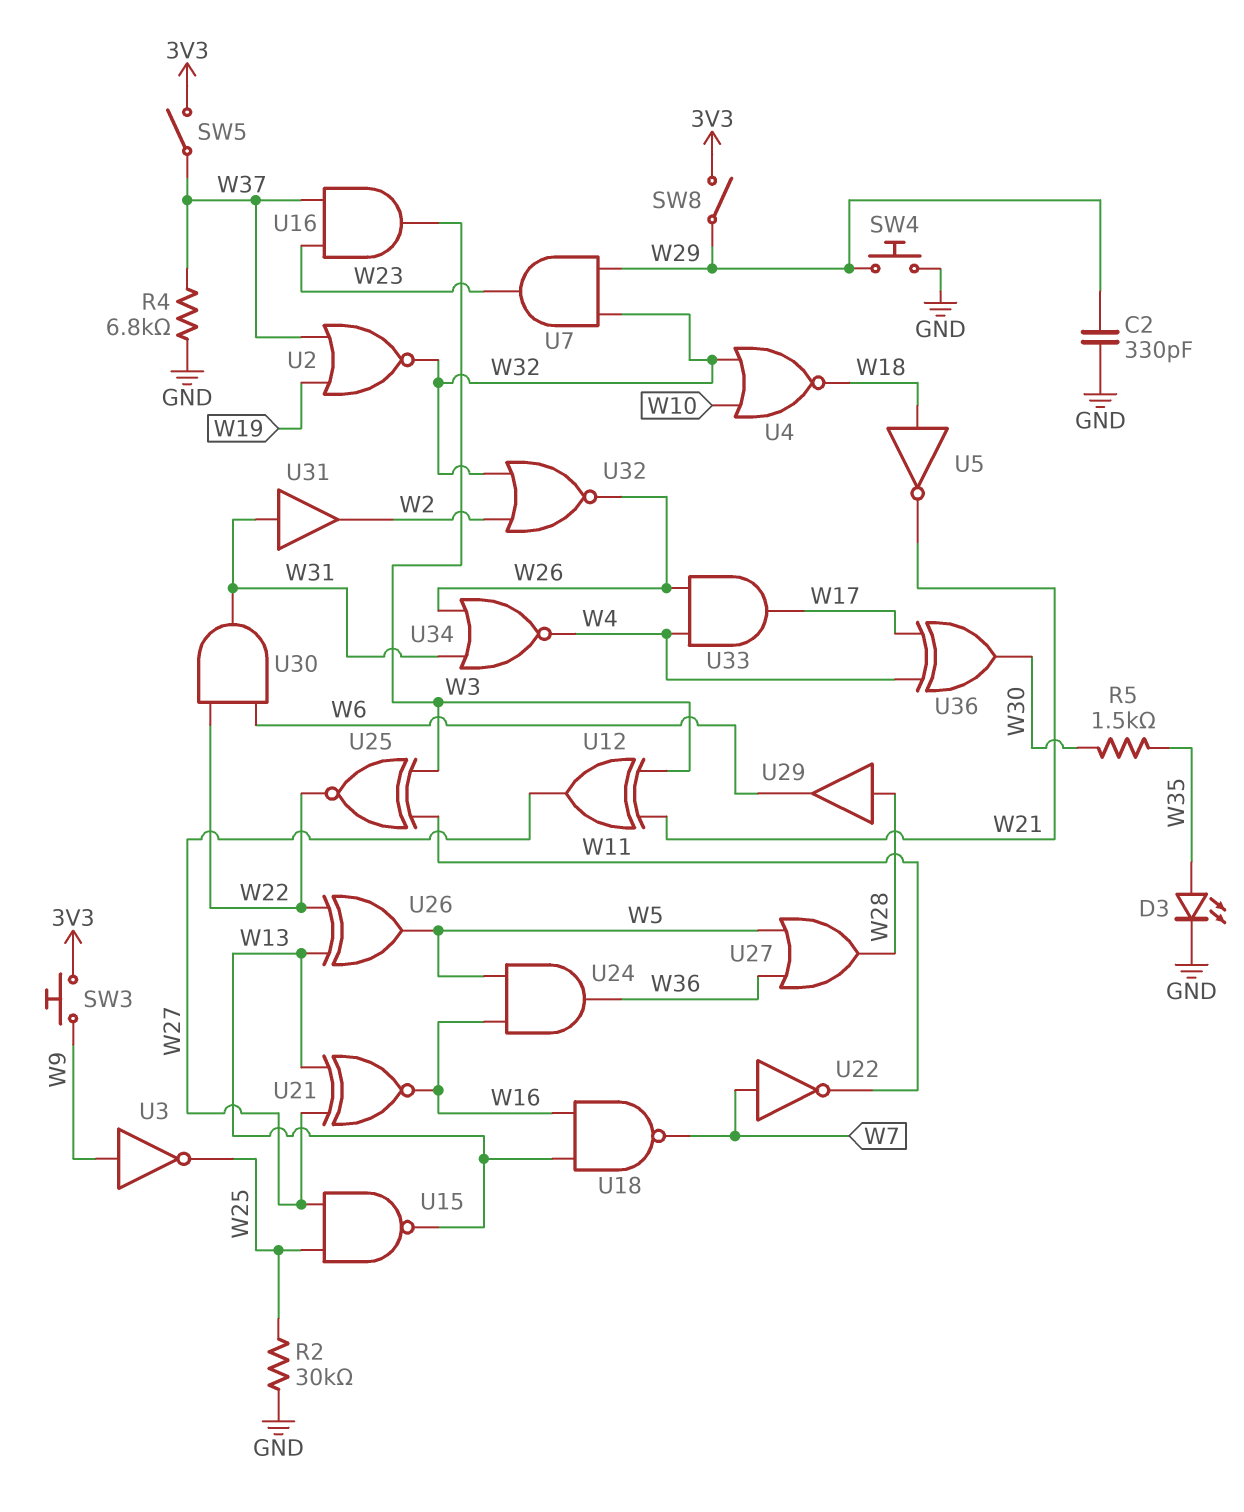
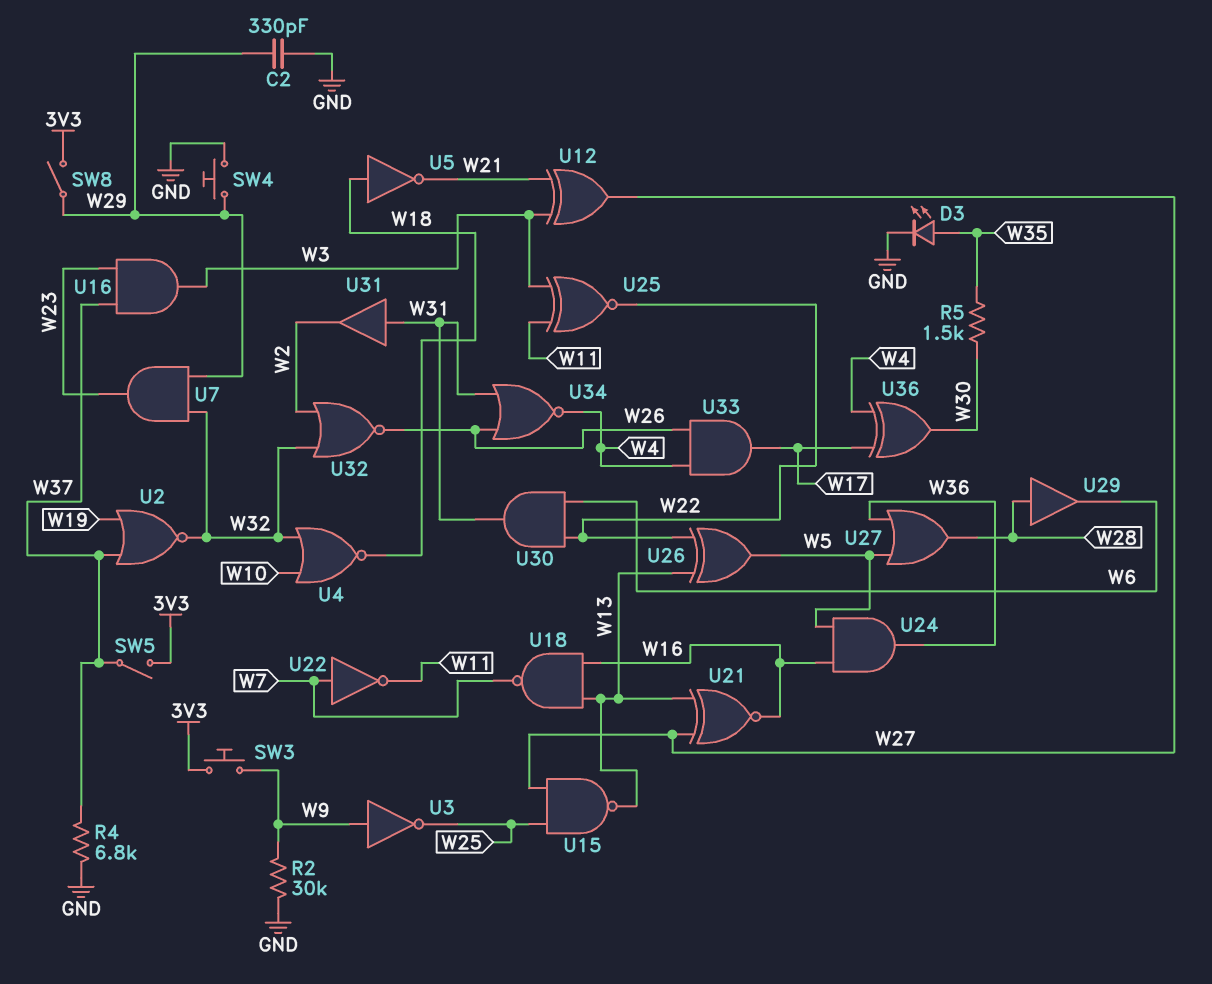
R2: 30k (GND, W25) -> 30k (GND, W9)

